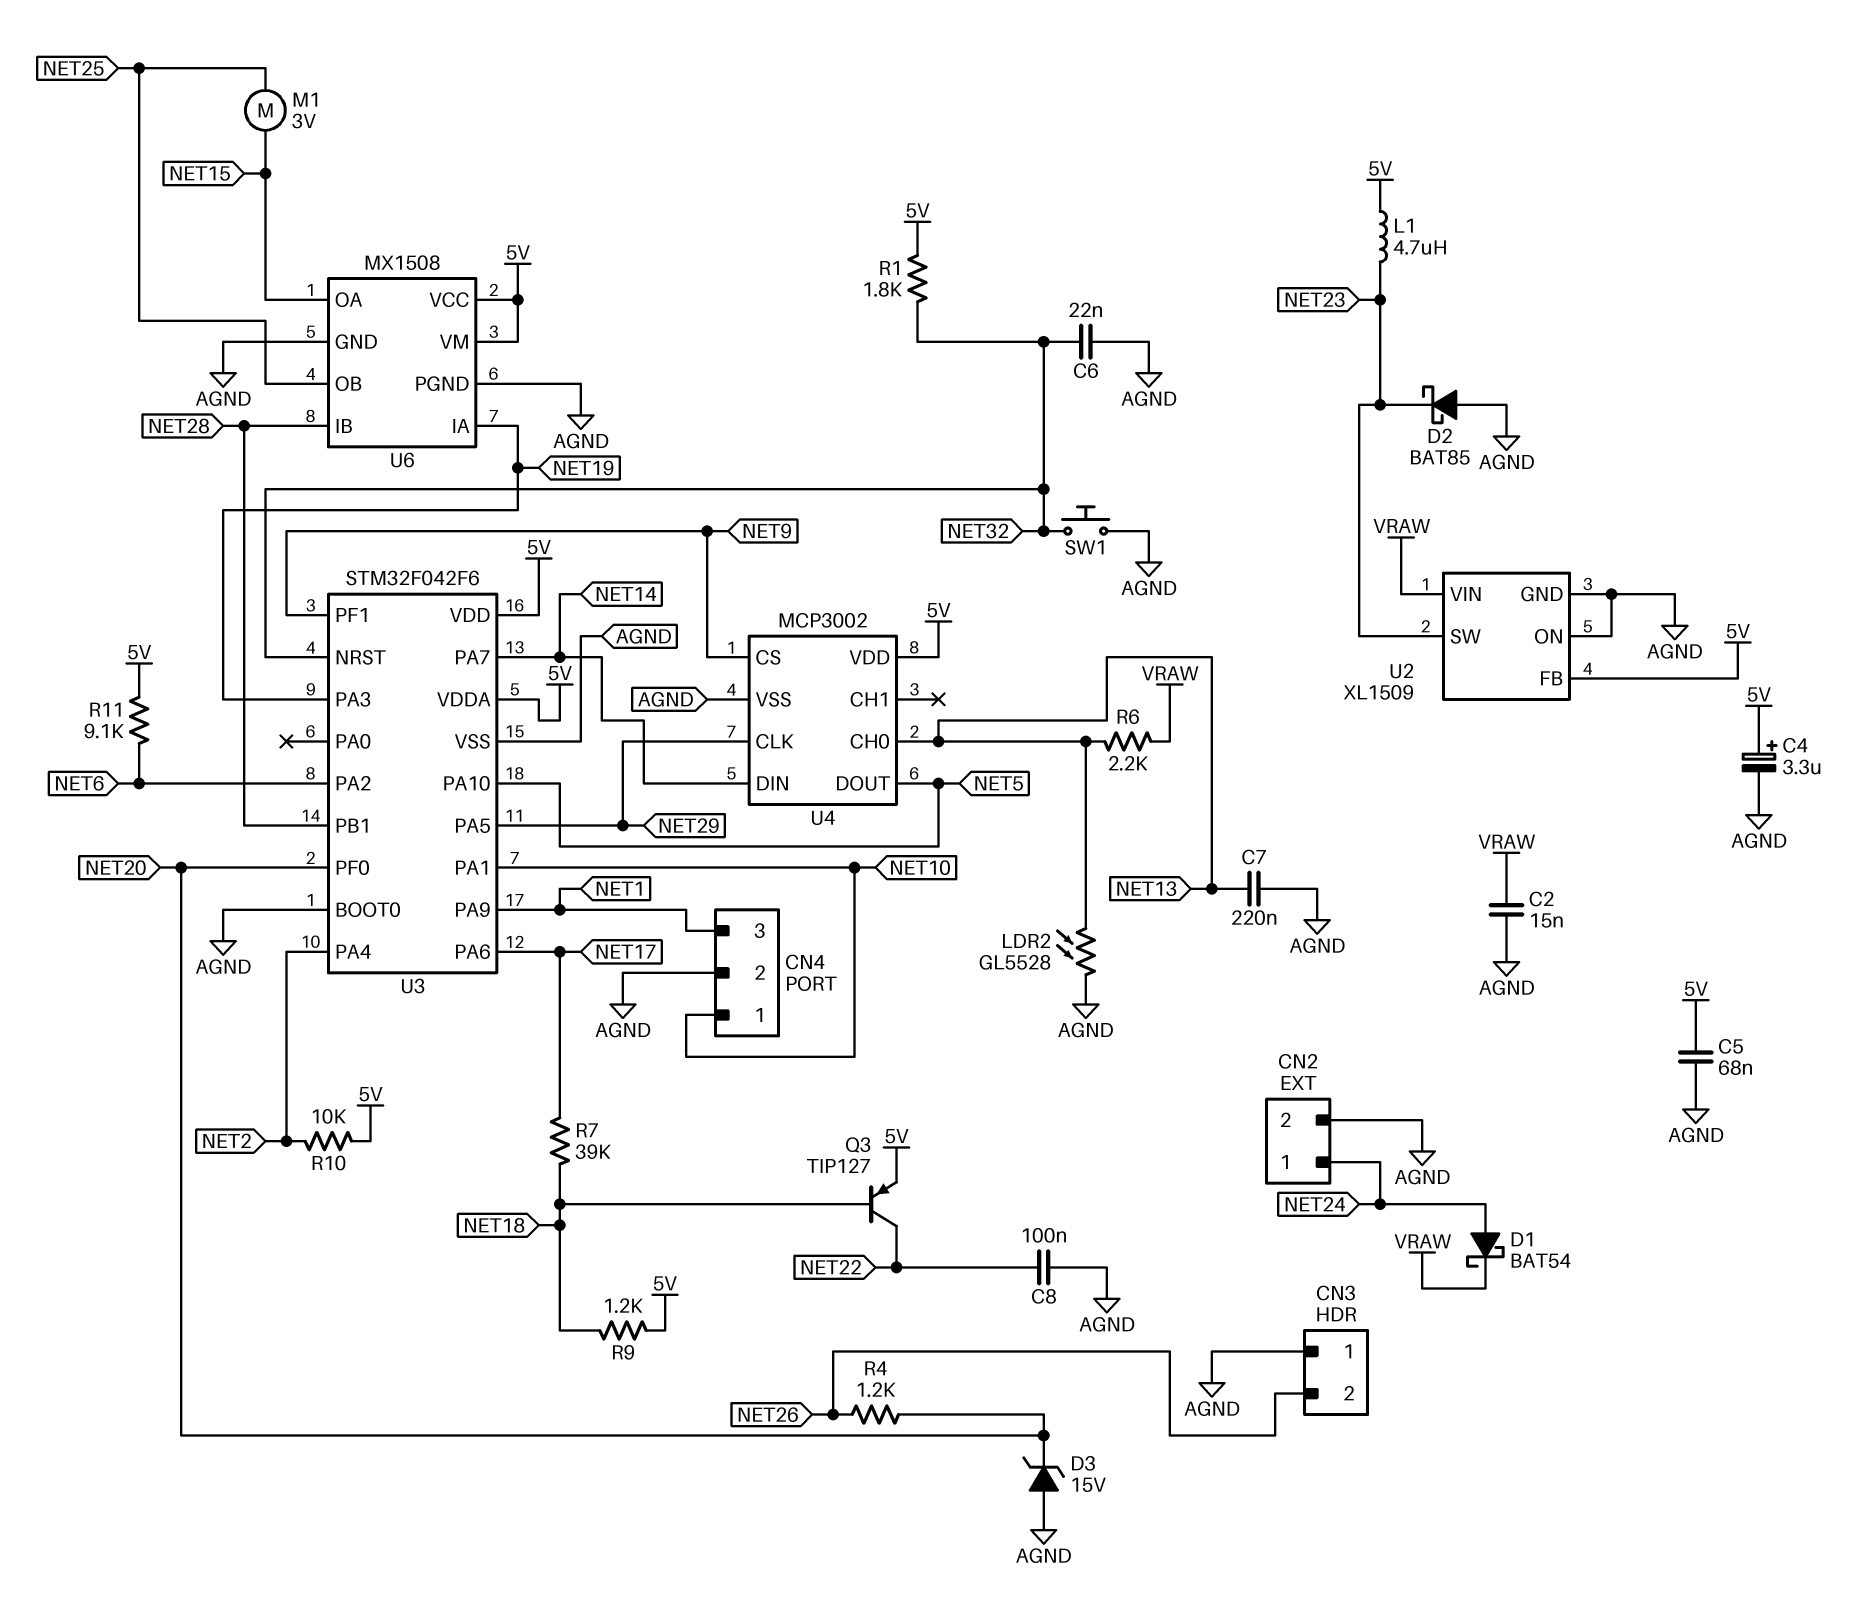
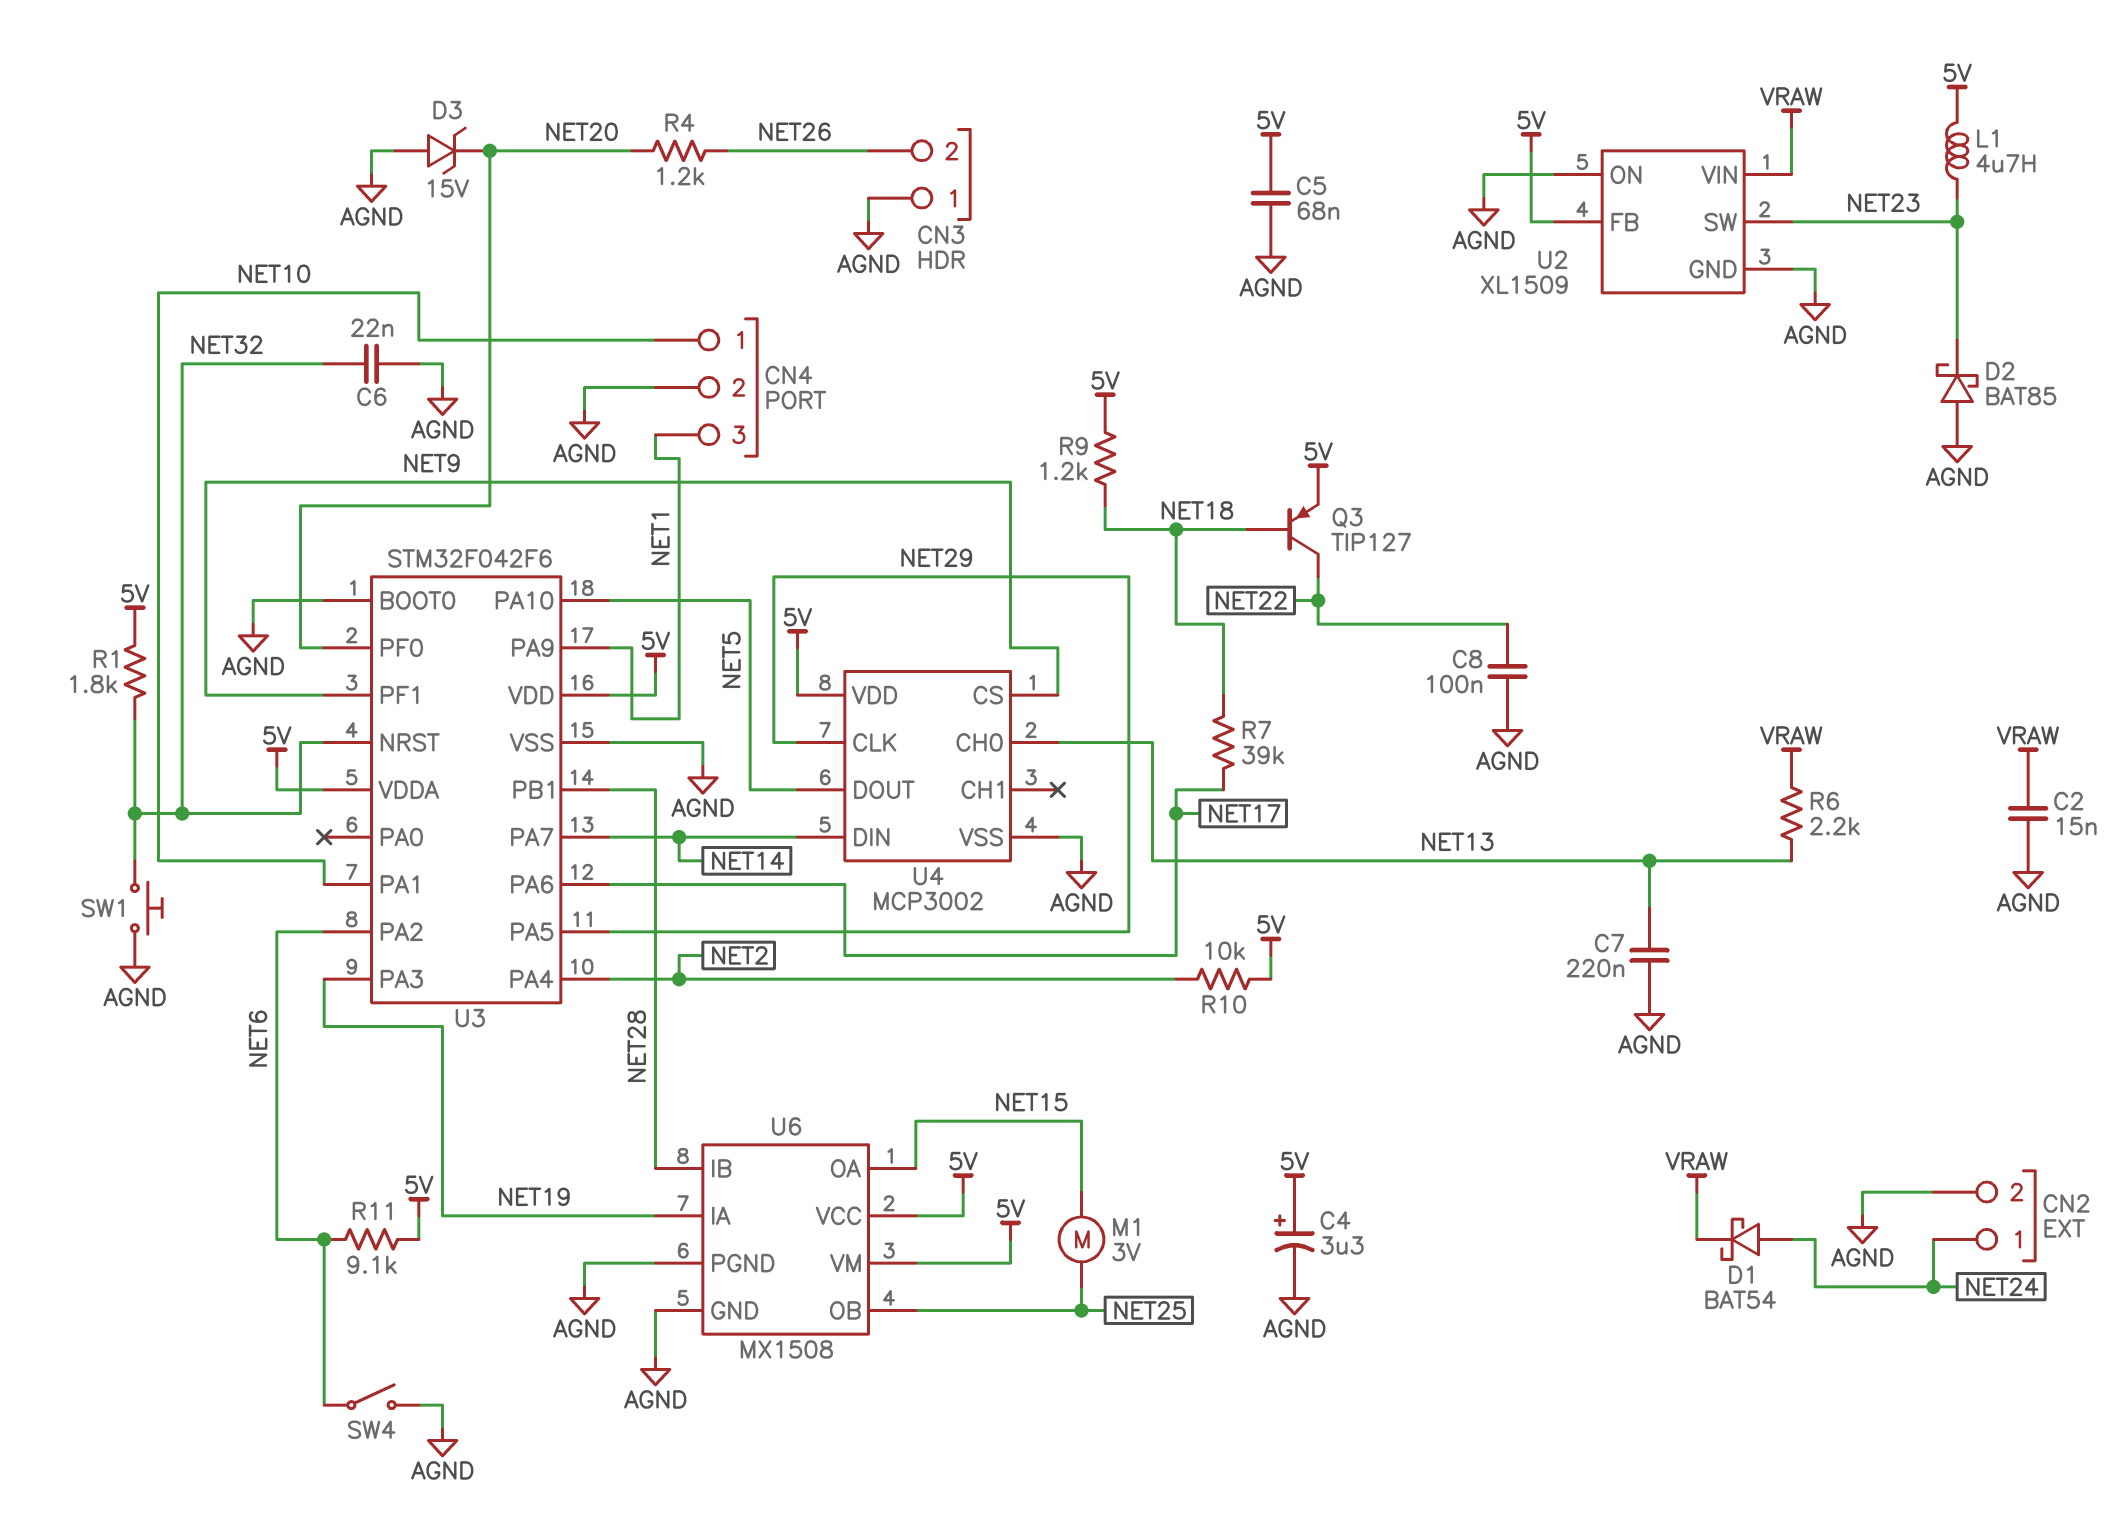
LDR2: GL5528 (AGND, NET13) -> none
SW4: none -> switch (AGND, NET6)

